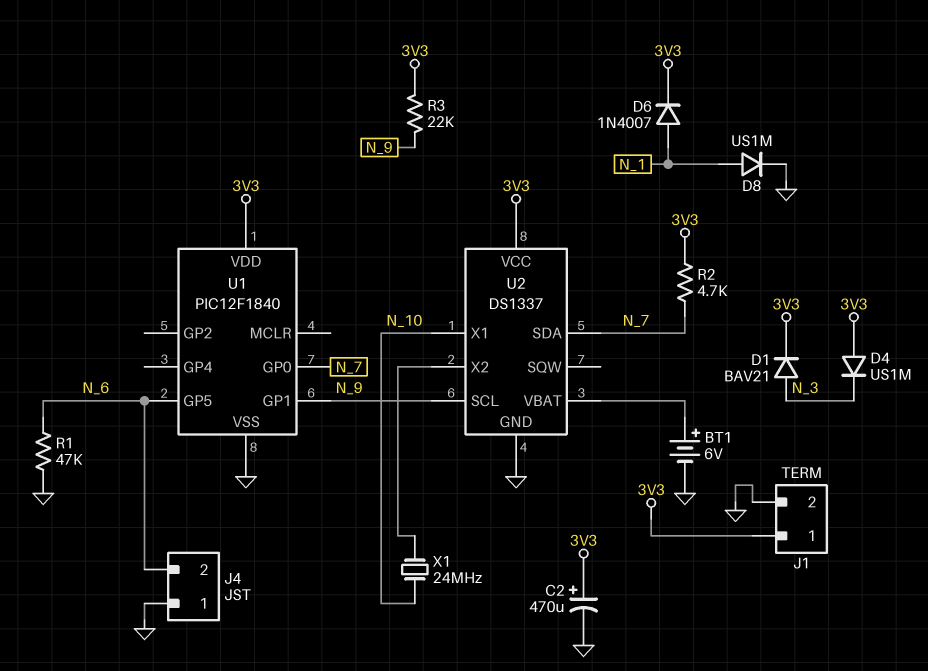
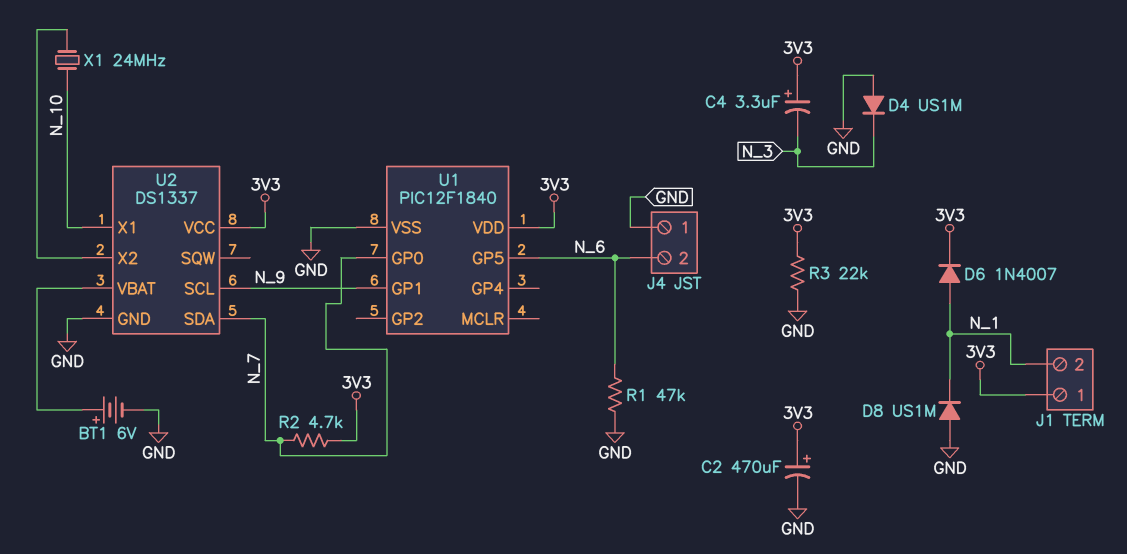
C4: none -> 3.3uF (plus 3V3, minus N_3)
D1: diode BAV21 (A N_3, K 3V3) -> none
D4: diode US1M (A 3V3, K N_3) -> diode US1M (A GND, K N_3)
D8: diode US1M (A N_1, K GND) -> diode US1M (A GND, K N_1)
J1 pin 2: GND -> N_1
R3: 22k (3V3, N_9) -> 22k (3V3, GND)

